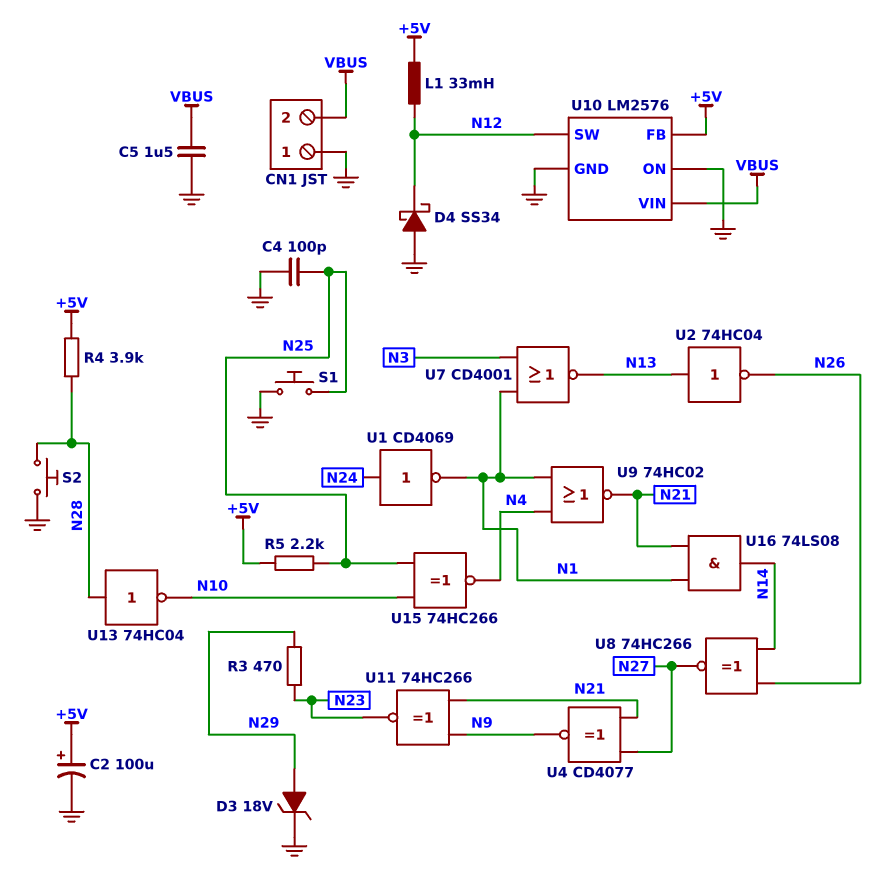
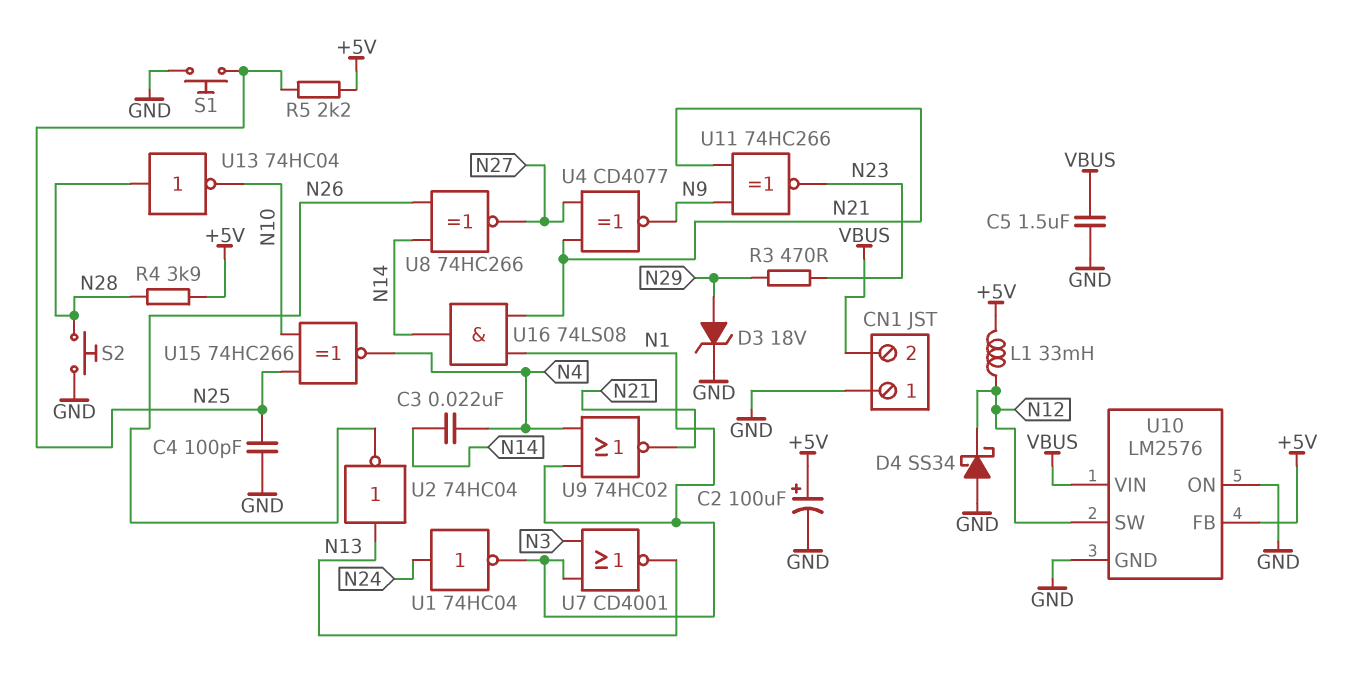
C3: none -> 22nF (N4, N14)
U1: NOT CD4069 (in N24, out N1) -> NOT 74HC04 (in N24, out N1)

